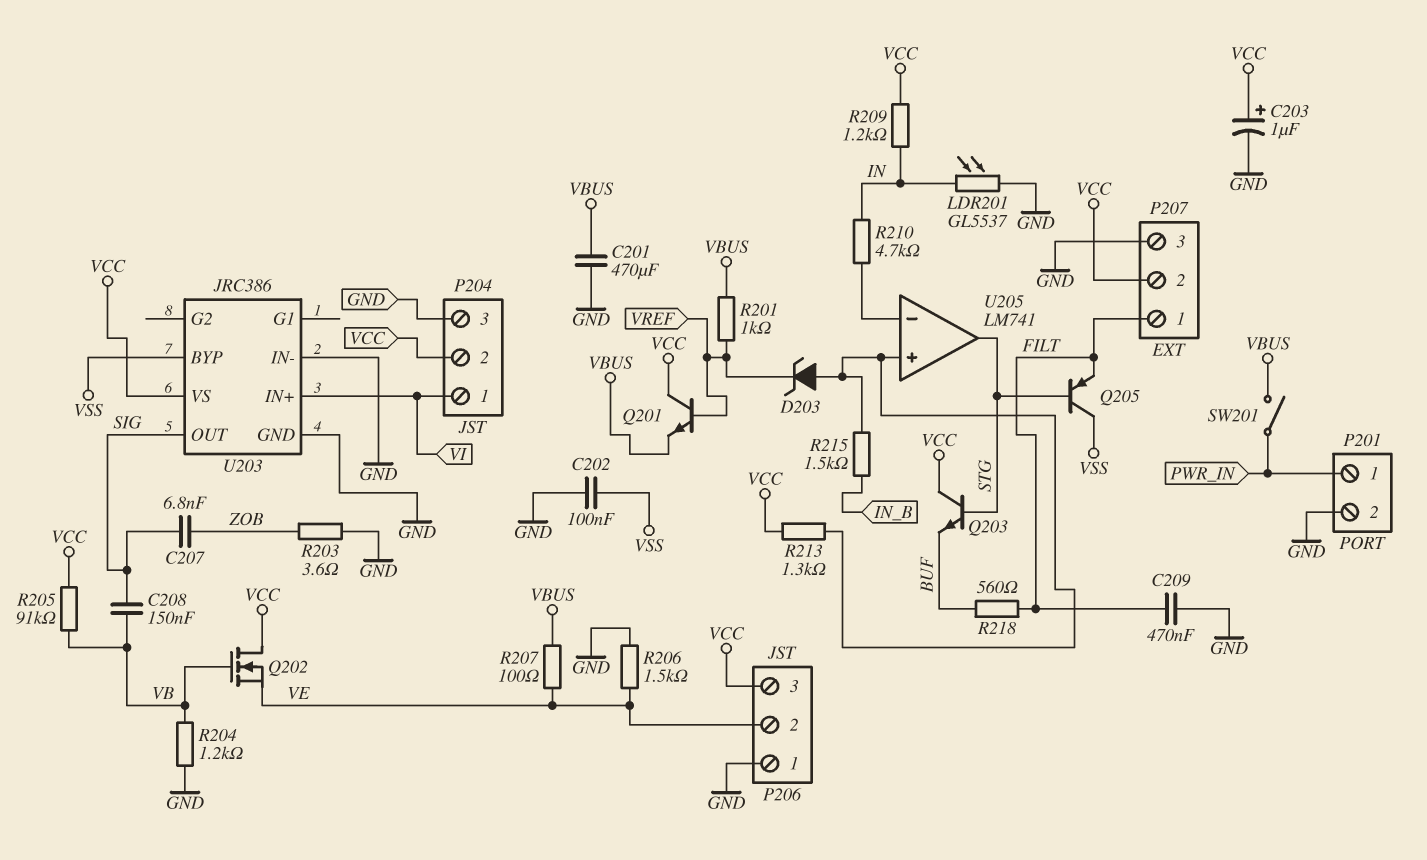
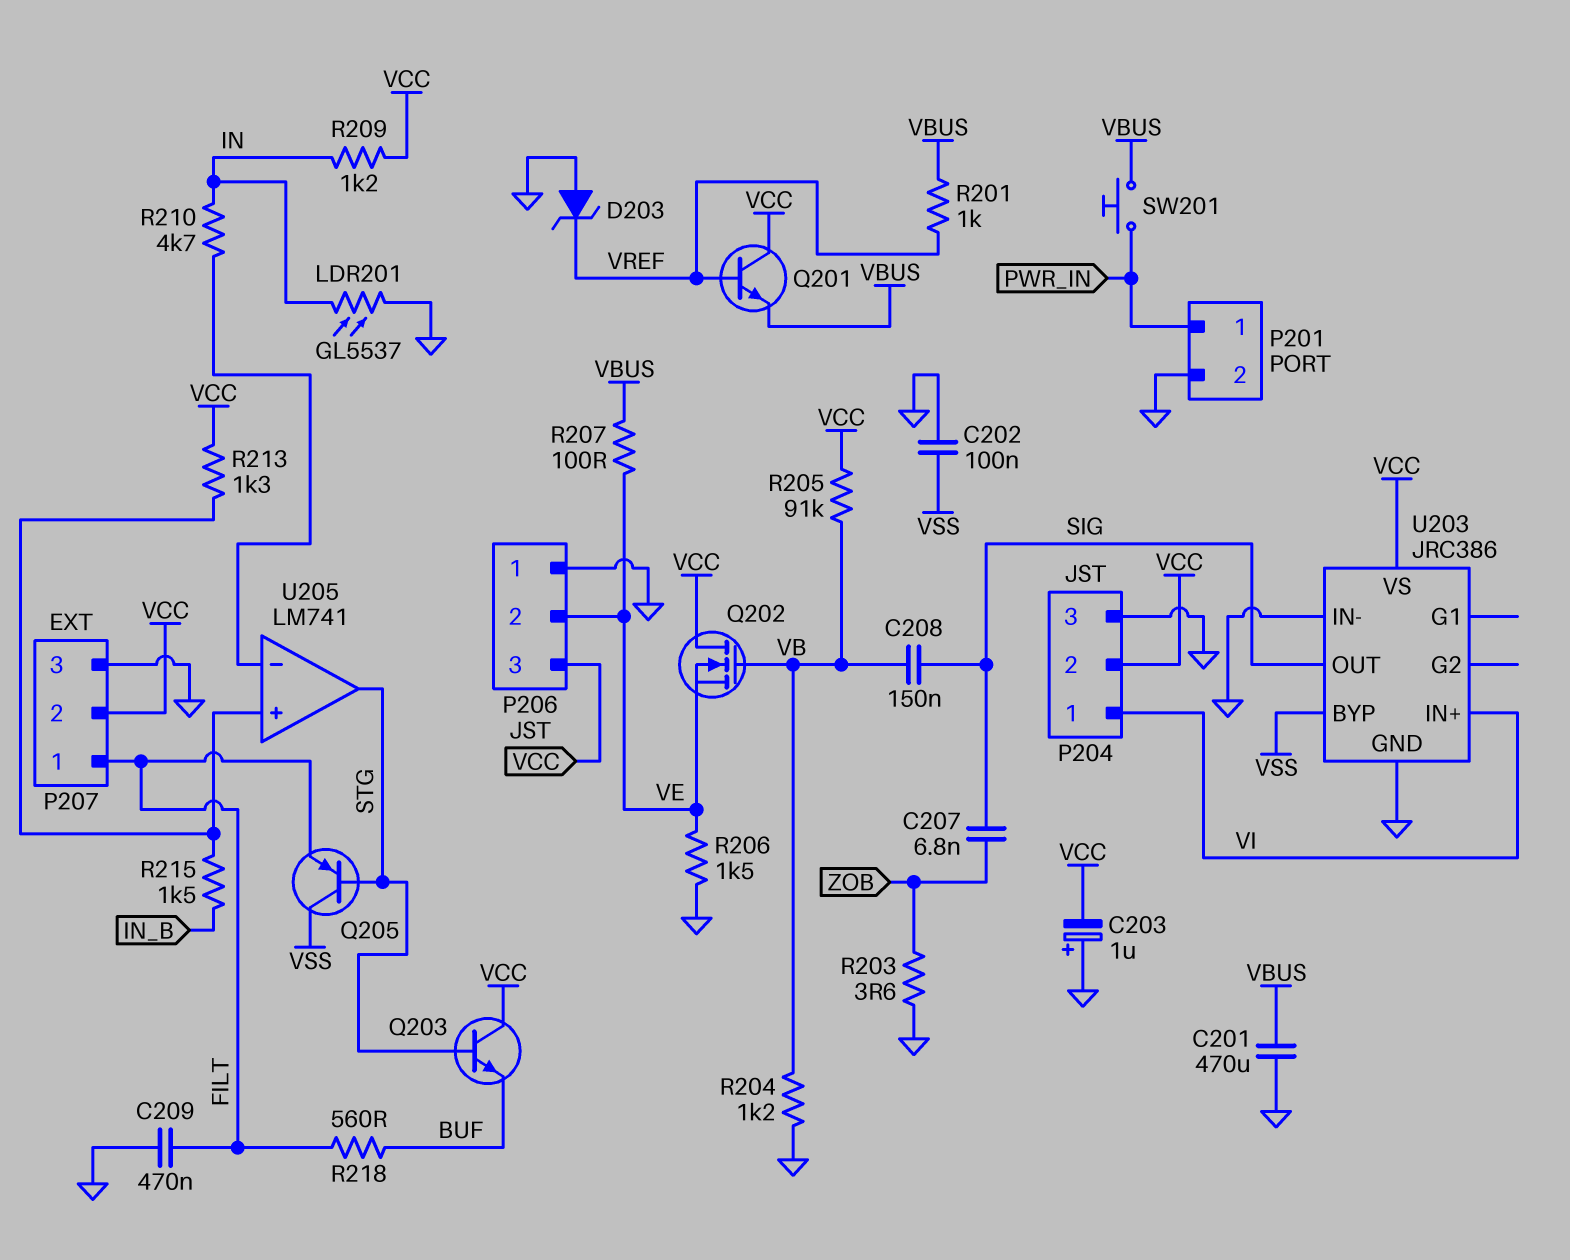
C203: 1uF (plus VCC, minus GND) -> 1uF (plus GND, minus VCC)
D203: zener (A U205/in+, K VREF) -> zener (A GND, K VREF)
SW201: switch (PWR_IN, VBUS) -> button (PWR_IN, VBUS)

